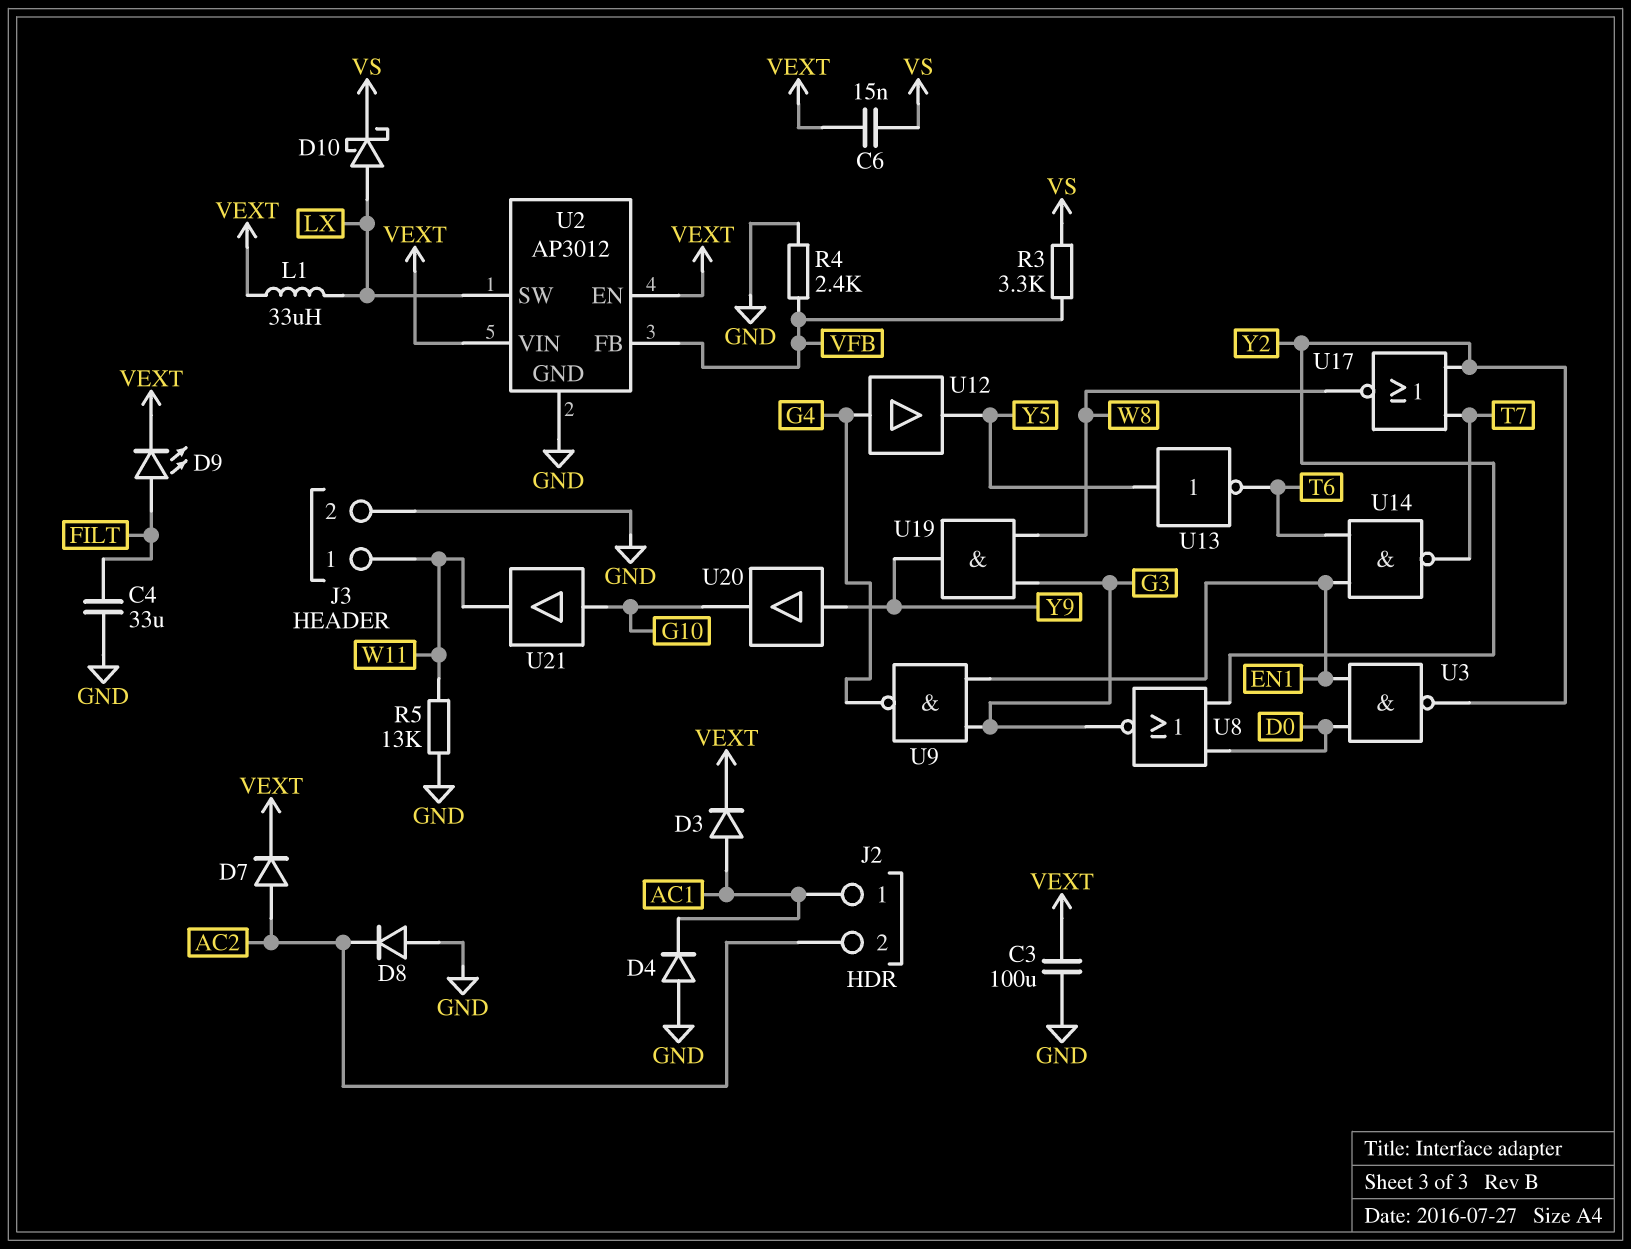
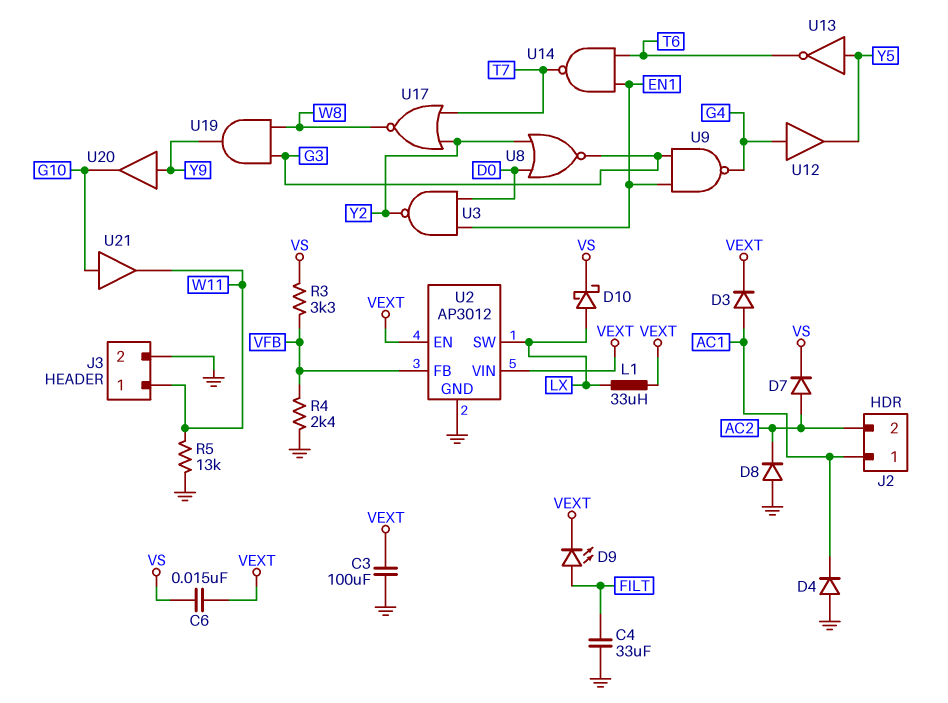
D7: diode (A AC2, K VEXT) -> diode (A AC2, K VS)

